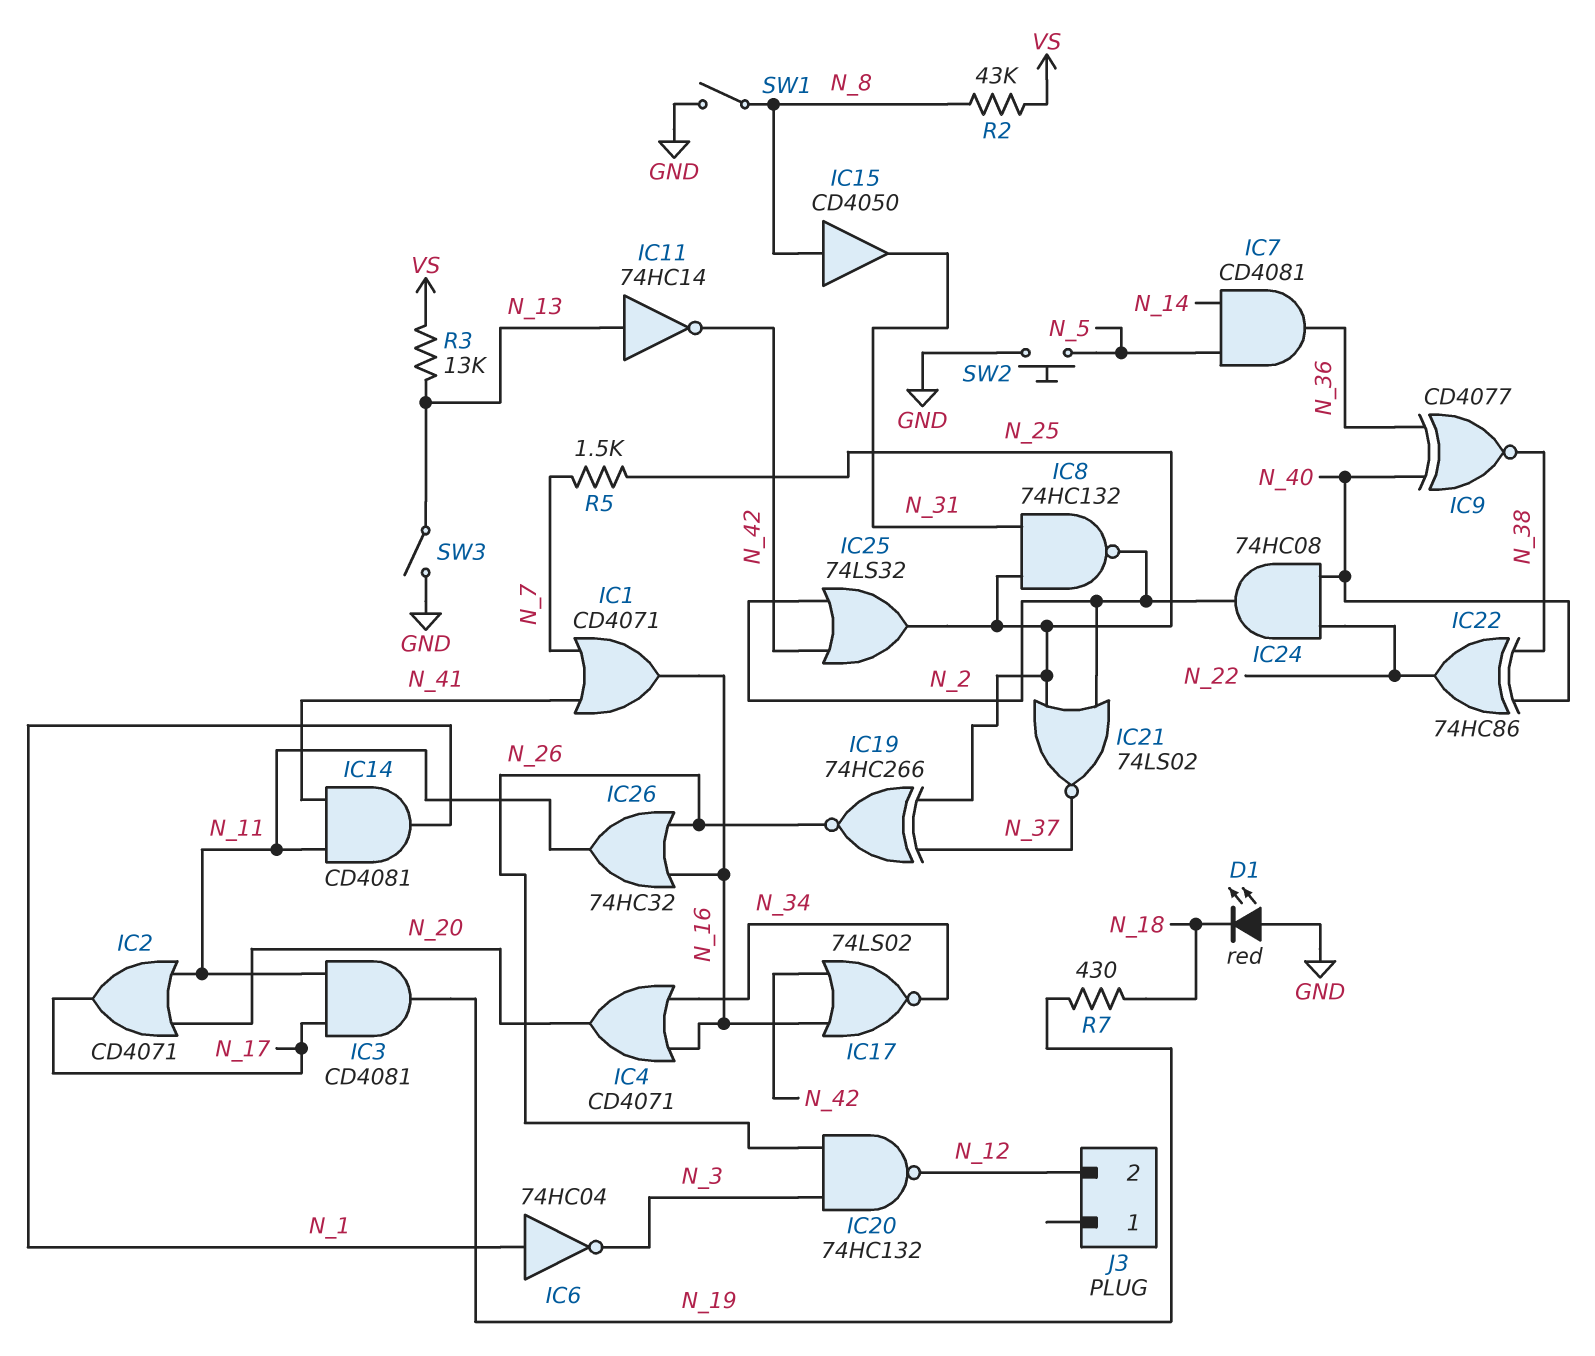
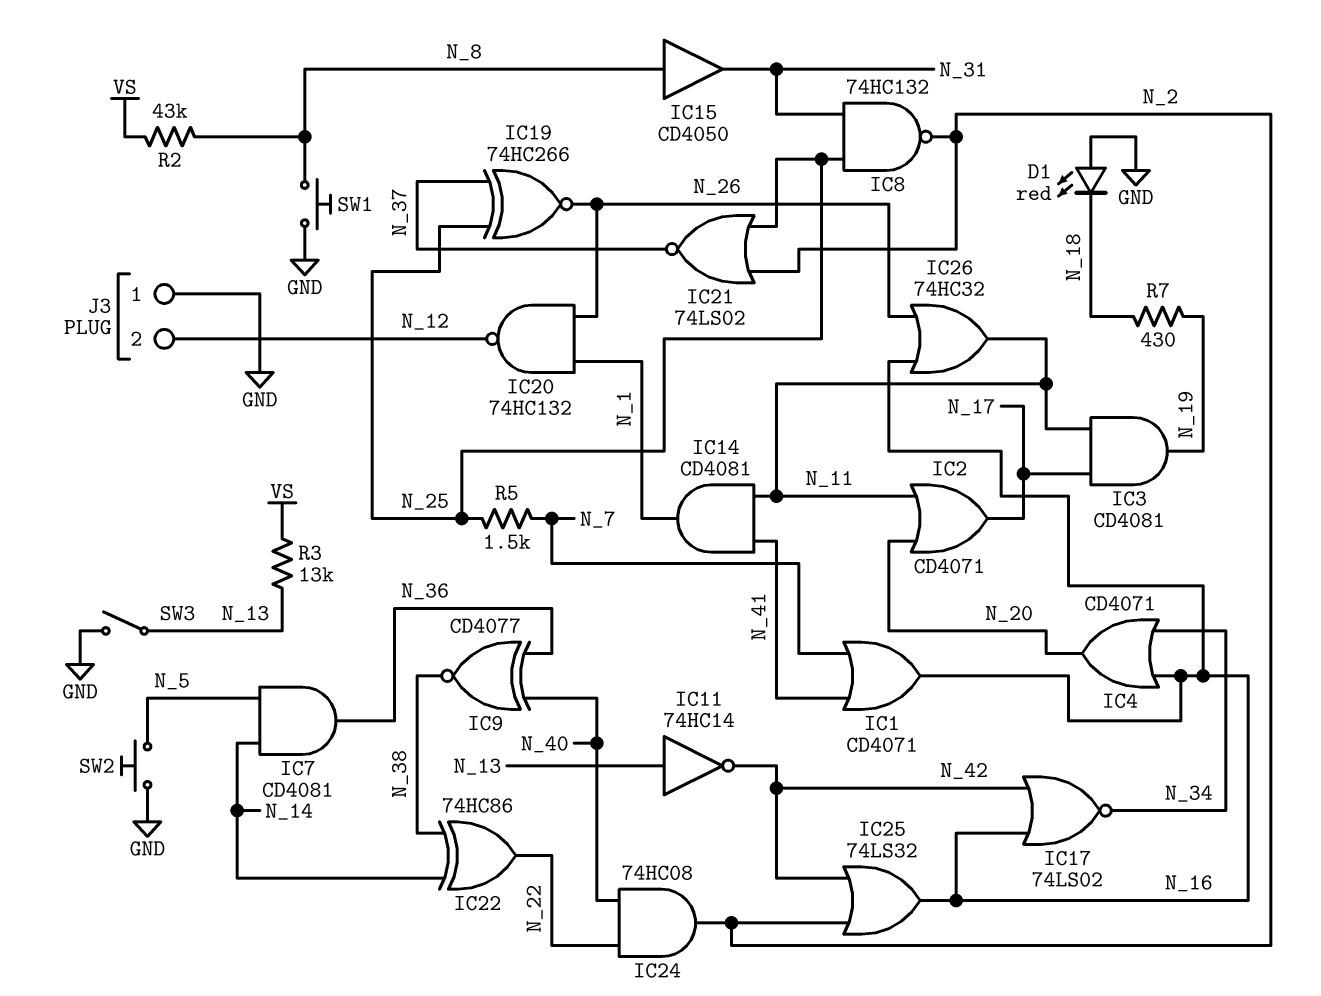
IC6: NOT 74HC04 (in N_1, out N_3) -> none
IC20: NAND 74HC132 (in N_3, in N_26, out N_12) -> NAND 74HC132 (in N_1, in N_26, out N_12)
IC22: XOR 74HC86 (in N_38, in N_40, out N_22) -> XOR 74HC86 (in N_14, in N_38, out N_22)
IC25: OR 74LS32 (in N_2, in N_42, out N_25) -> OR 74LS32 (in N_2, in N_42, out N_16)
J3 pin 1: none -> GND
SW1: switch (GND, N_8) -> button (GND, N_8)

